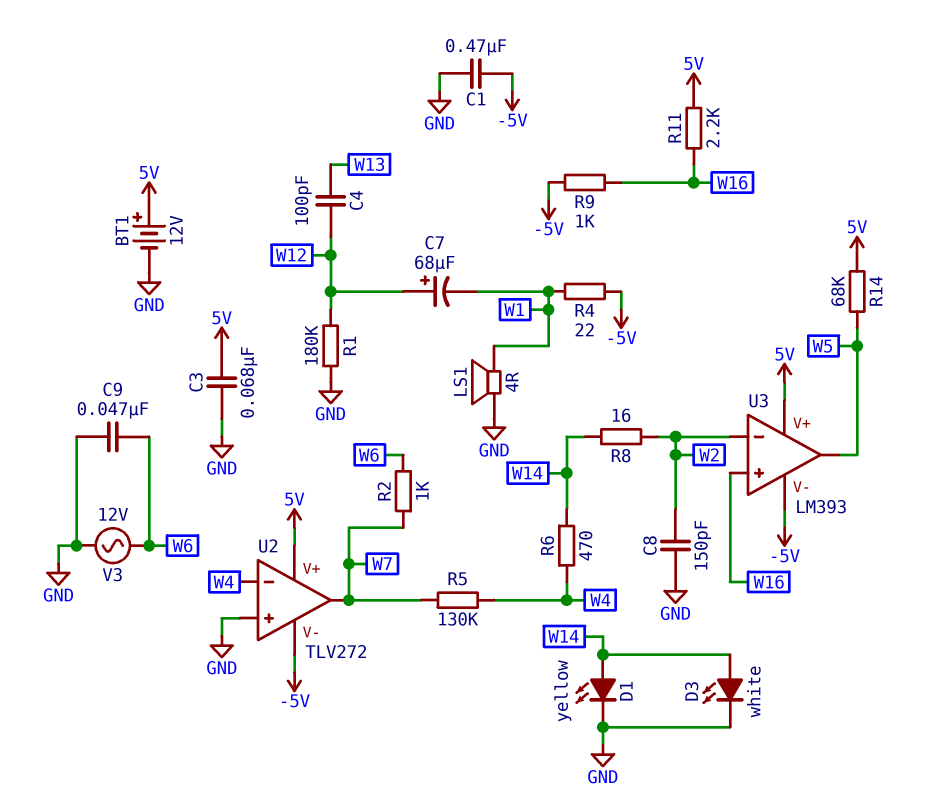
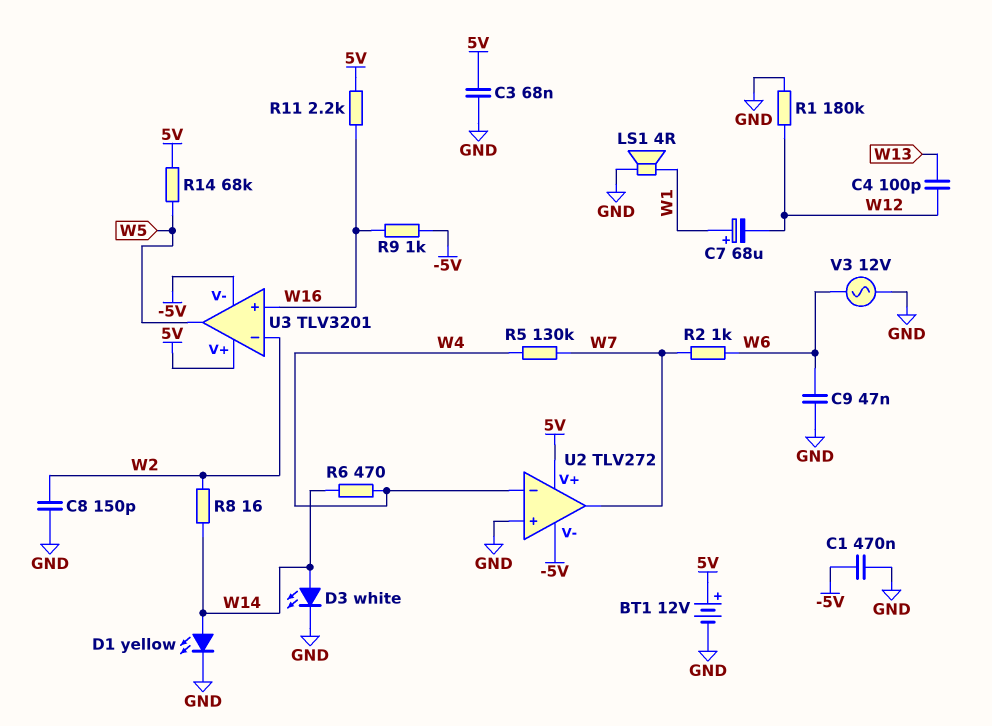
C7: 68uF (plus W12, minus W1) -> 68uF (plus W1, minus W12)
R4: 22 (-5V, W1) -> none
U3: LM393 -> TLV3201

